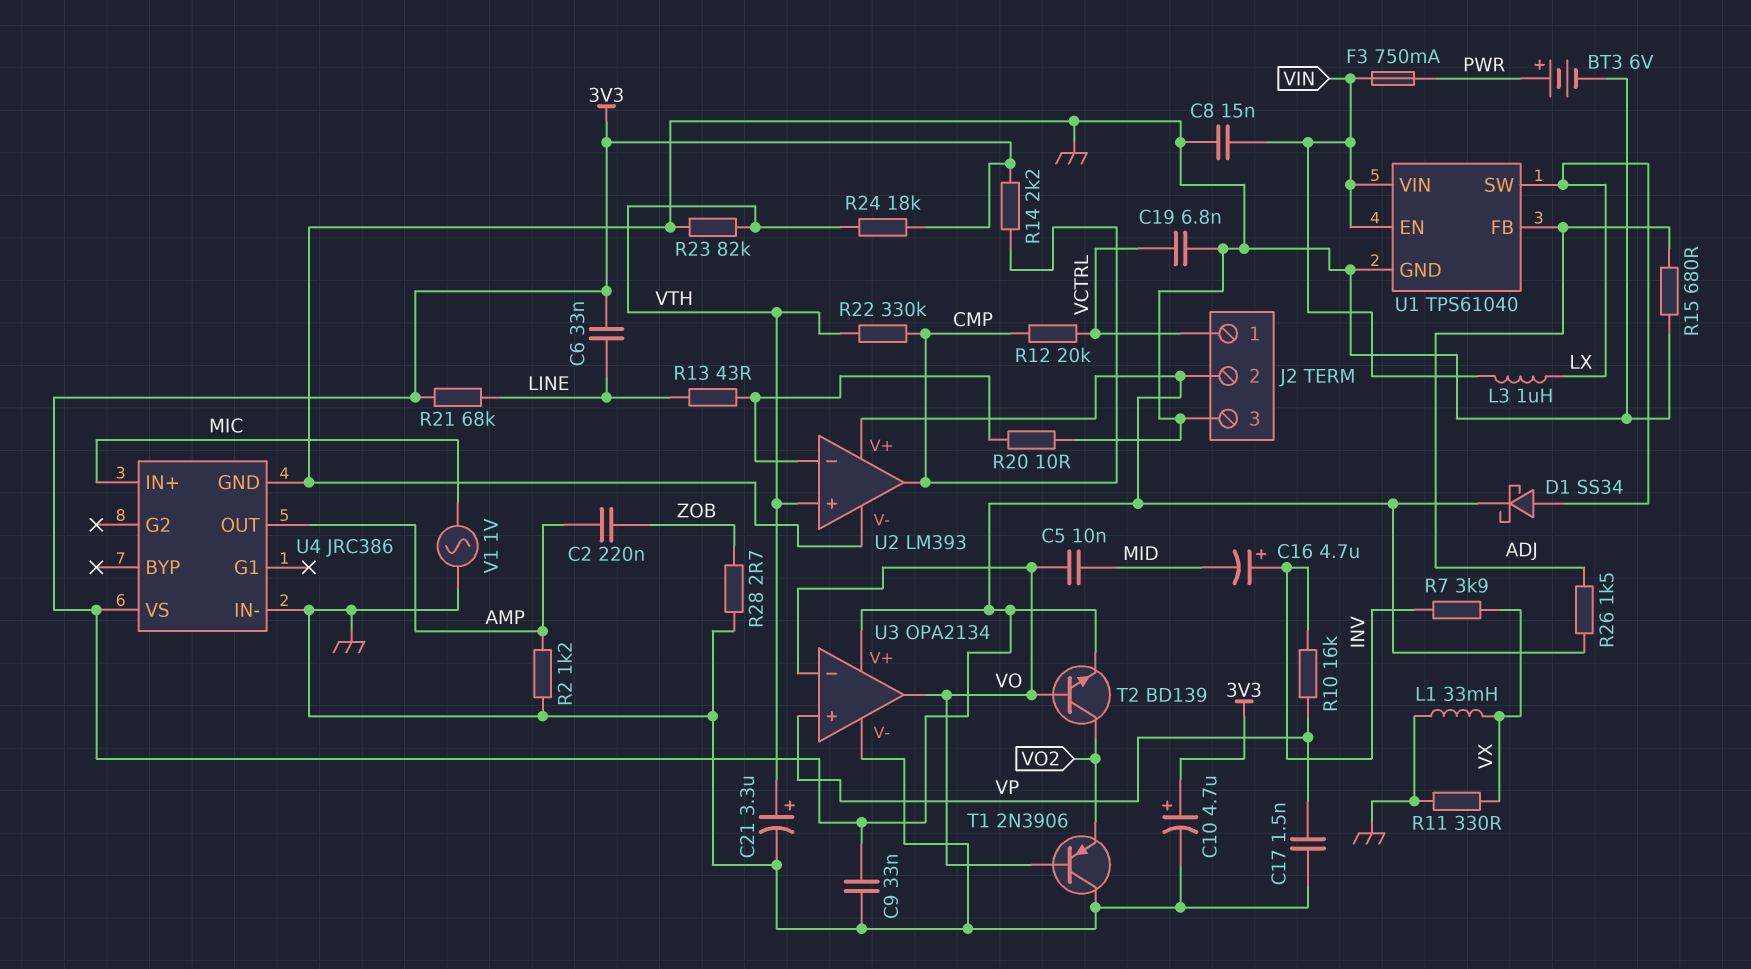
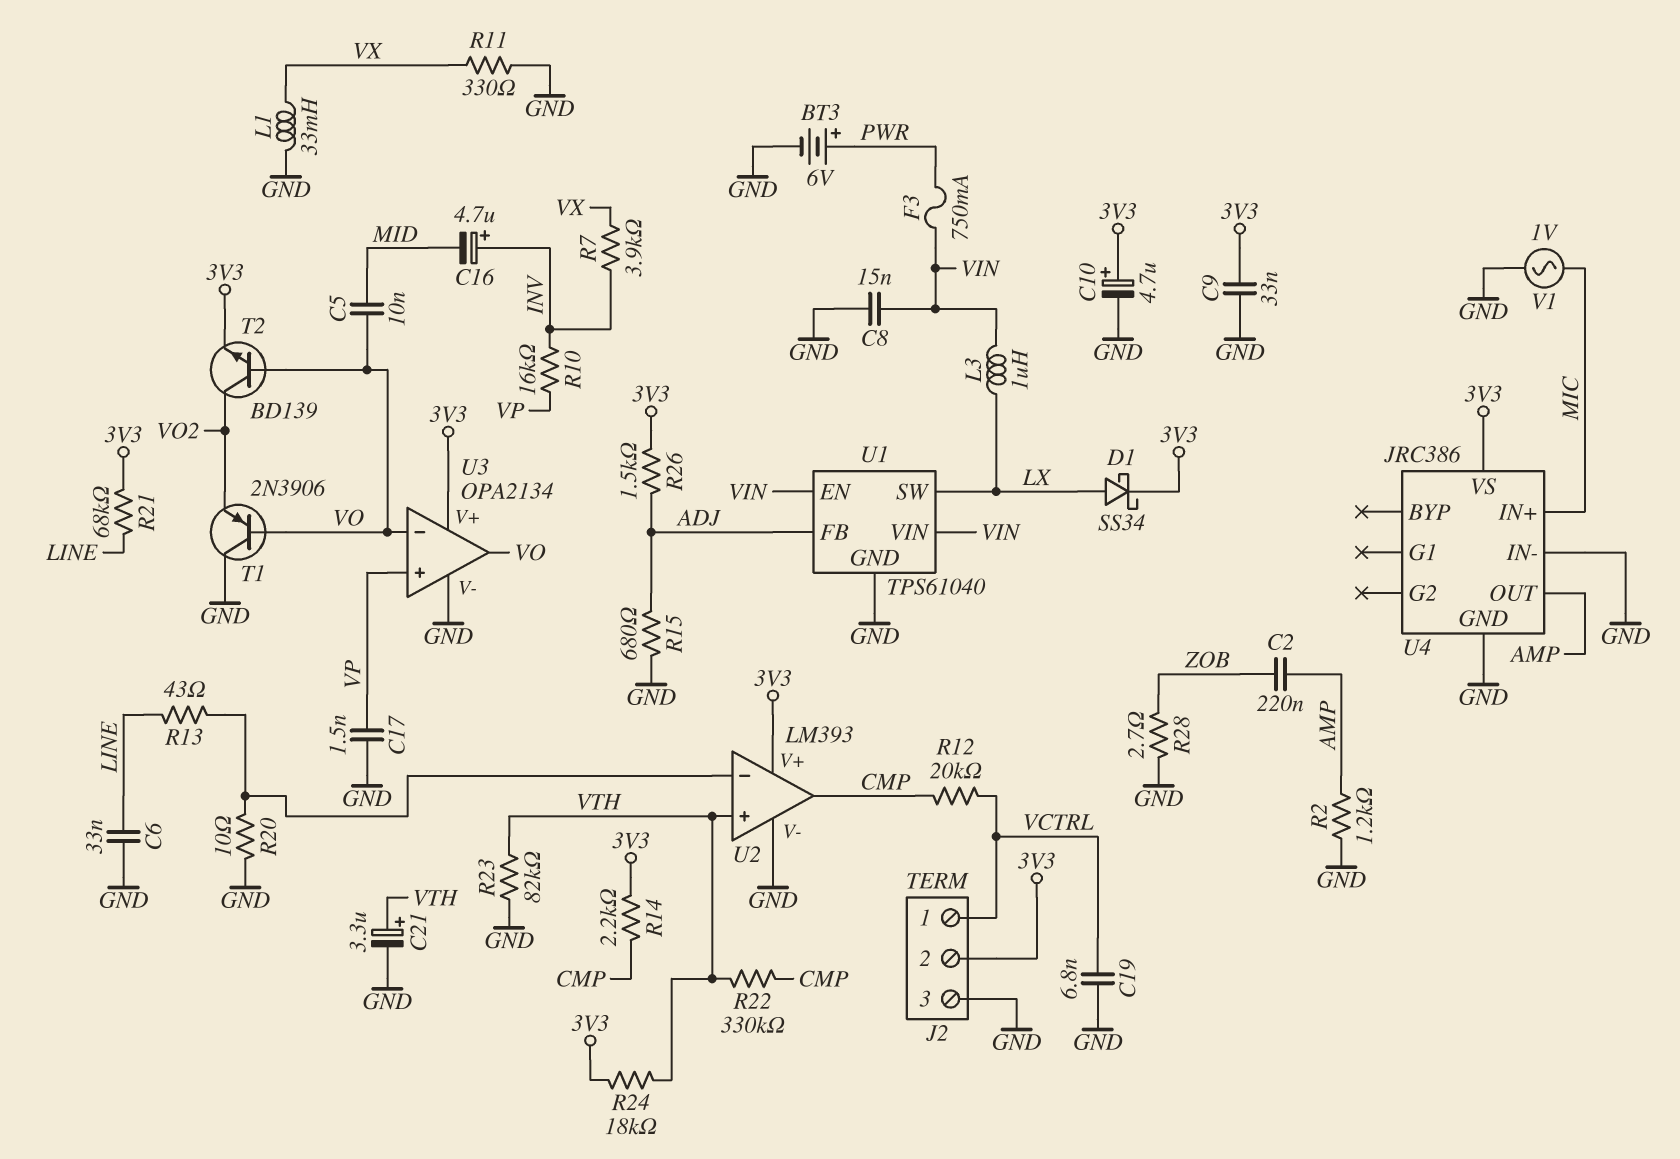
C6: 33nF (3V3, LINE) -> 33nF (GND, LINE)

